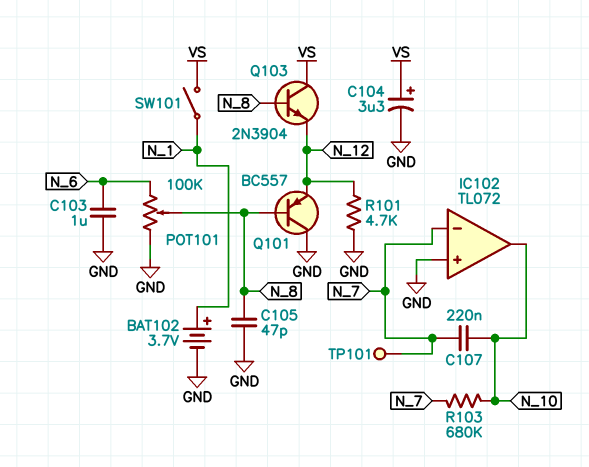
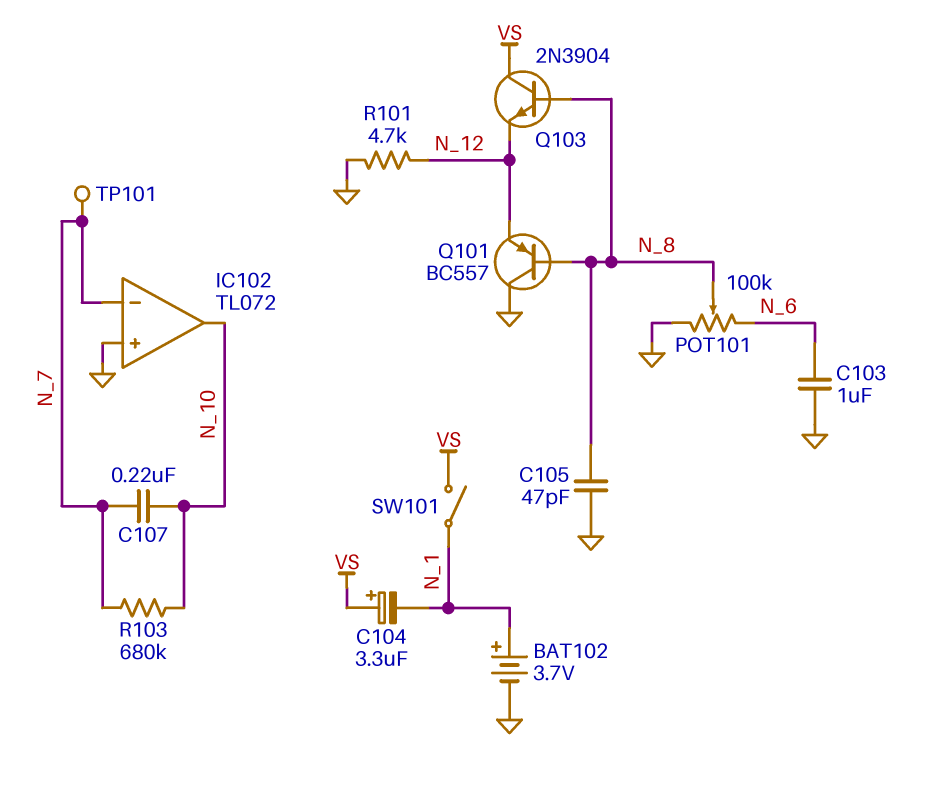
C104: 3.3uF (plus VS, minus GND) -> 3.3uF (plus VS, minus N_1)

